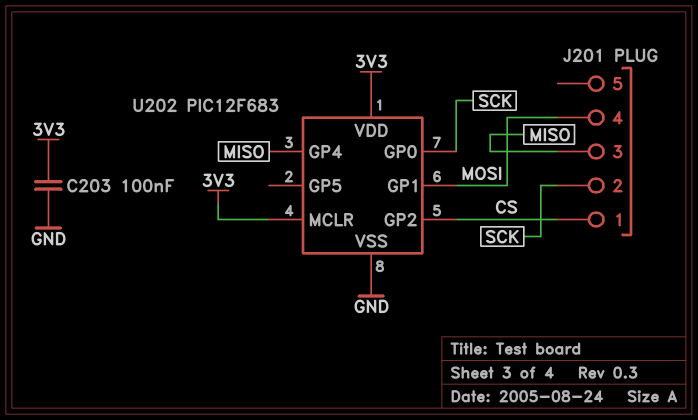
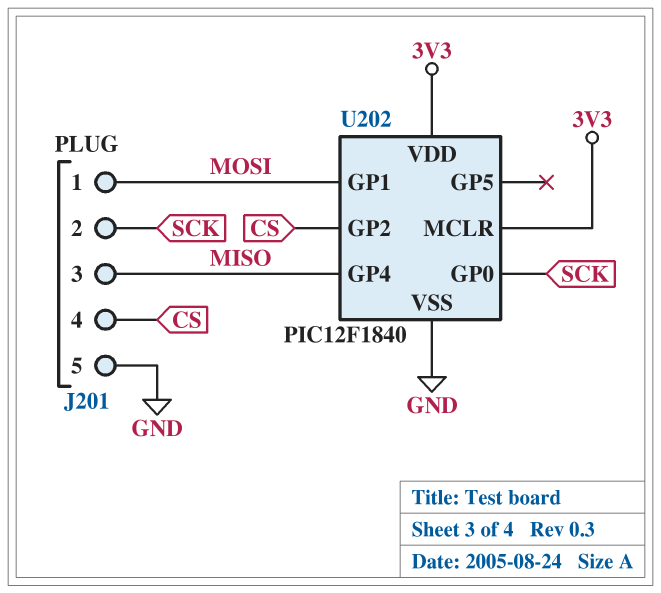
C203: 100nF (3V3, GND) -> none
J201 pin 1: CS -> MOSI
J201 pin 4: MOSI -> CS
J201 pin 5: none -> GND
U202: PIC12F683 -> PIC12F1840

